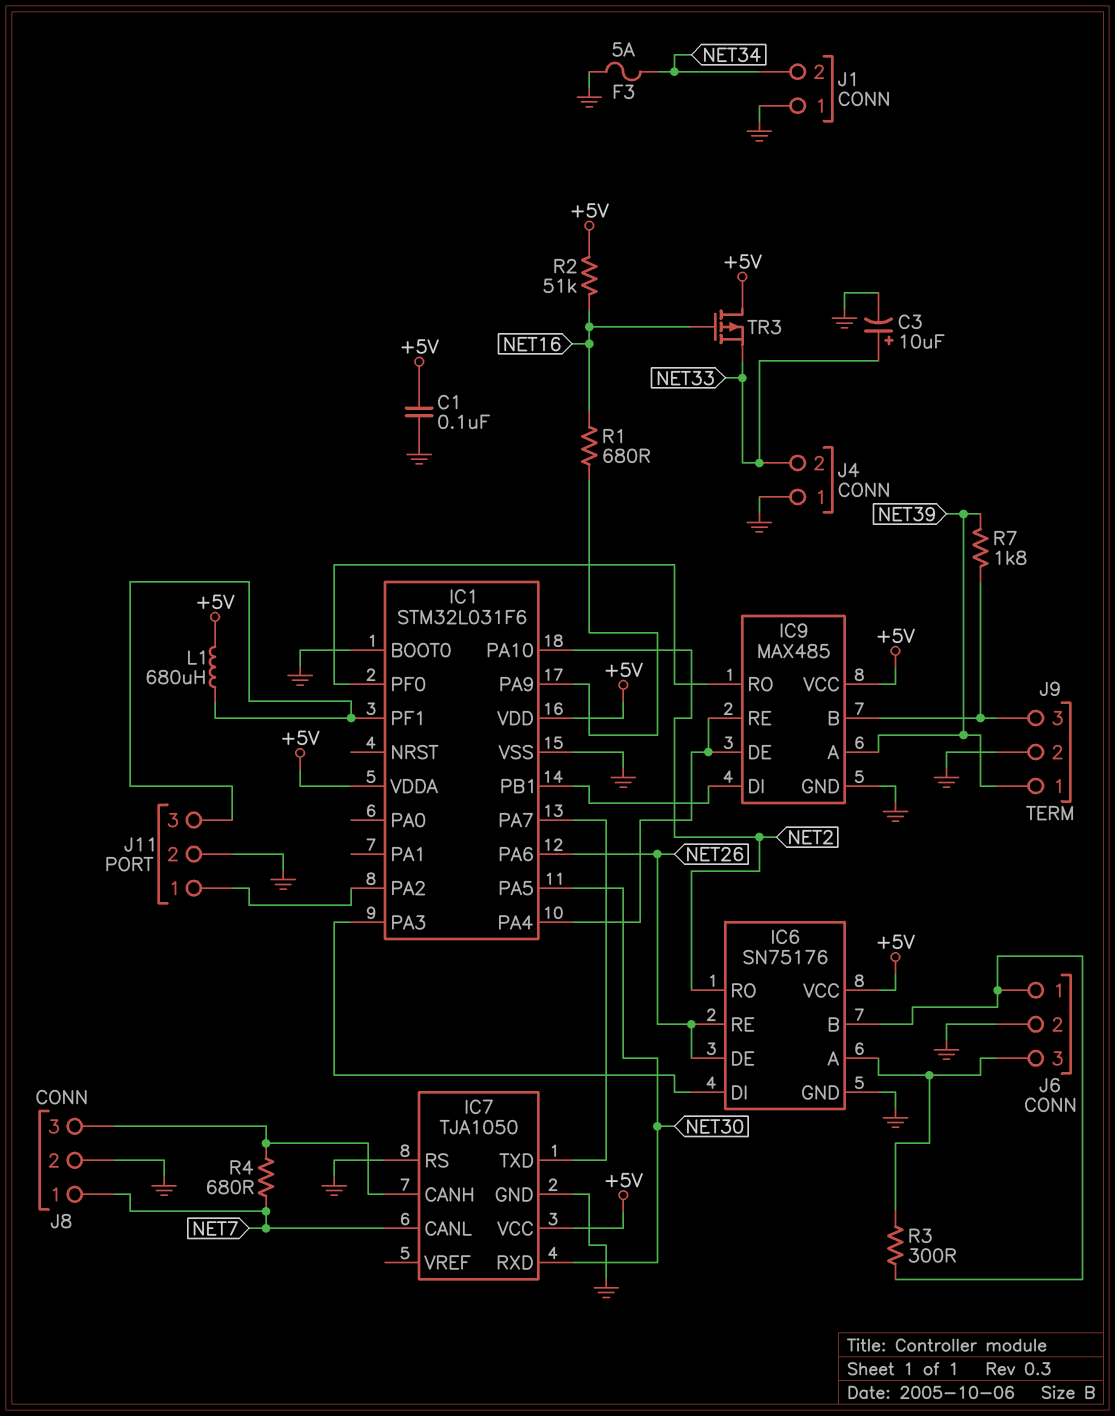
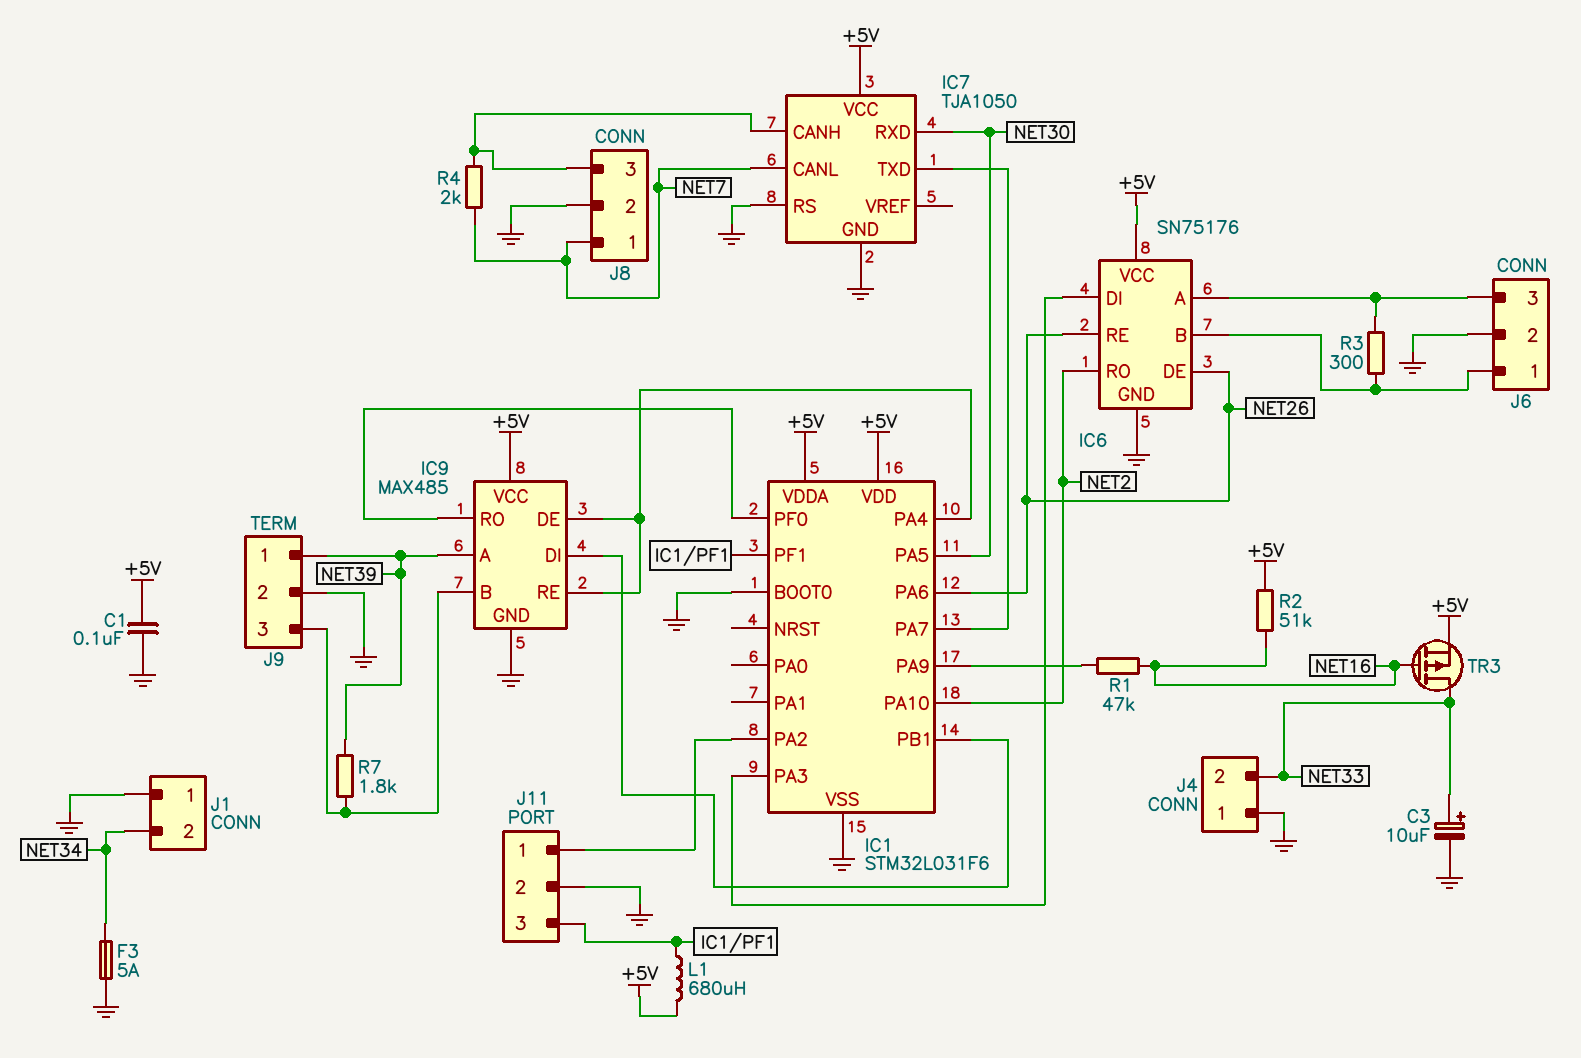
R1: 680 (IC1/PA9, NET16) -> 47k (IC1/PA9, NET16)
R4: 680 (IC7/CANH, NET7) -> 2k (IC7/CANH, NET7)
TR3: PMOS (G NET16, D +5V, S NET33) -> PMOS (G NET16, D NET33, S +5V)

